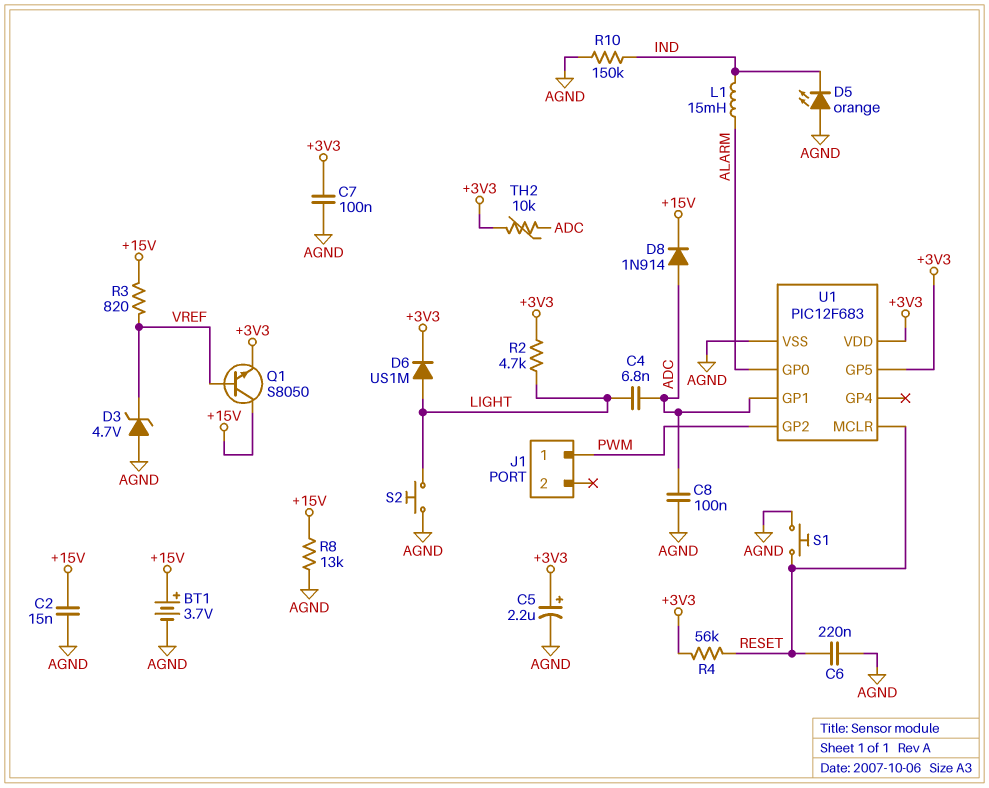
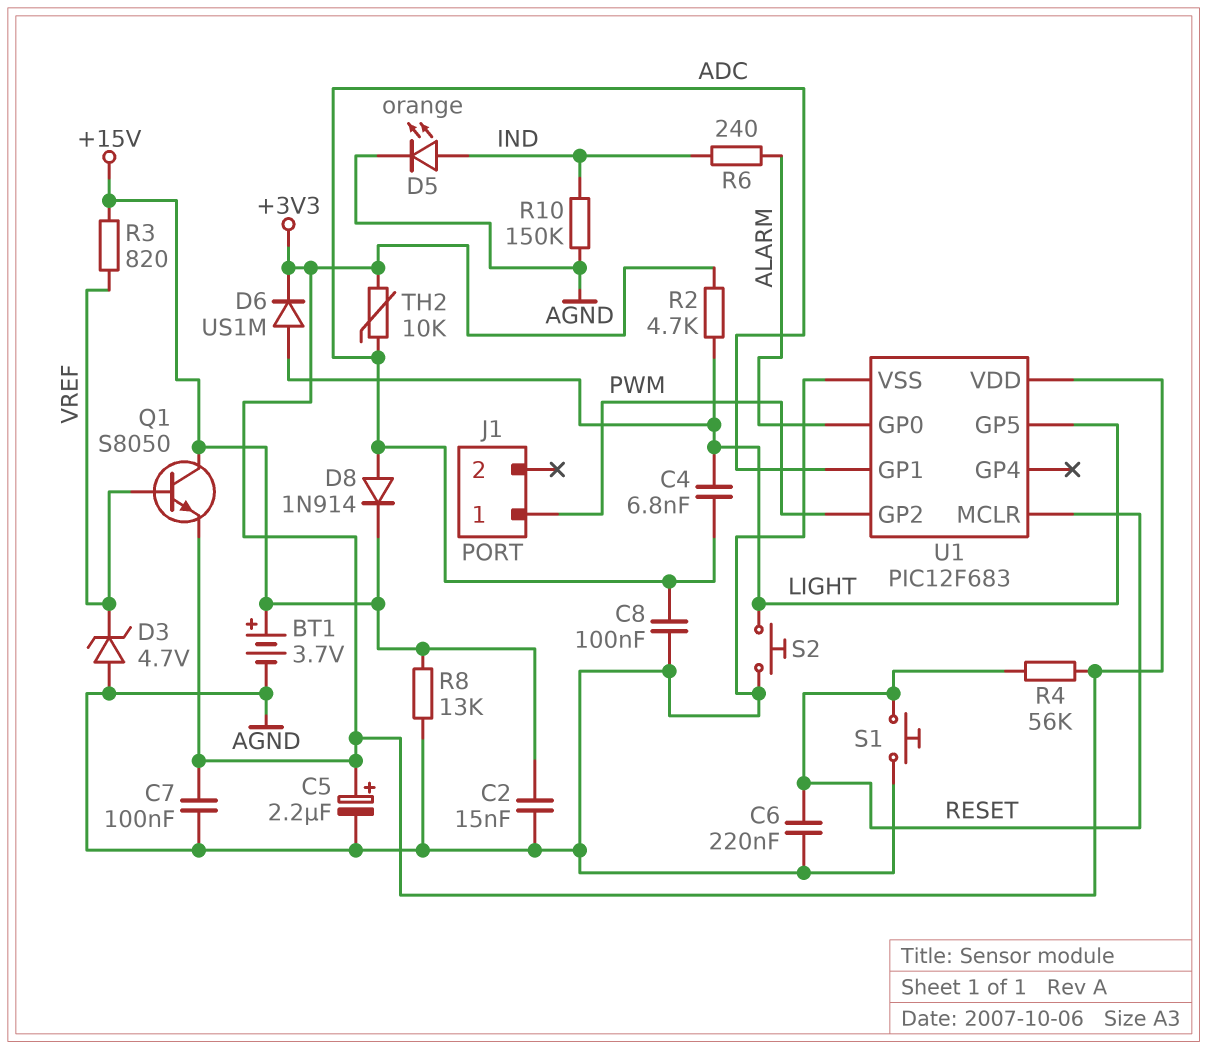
D5: LED orange (A AGND, K IND) -> LED orange (A IND, K AGND)
L1: 15mH (ALARM, IND) -> none
R6: none -> 240 (ALARM, IND)
U1 pin GP5: +3V3 -> LIGHT

